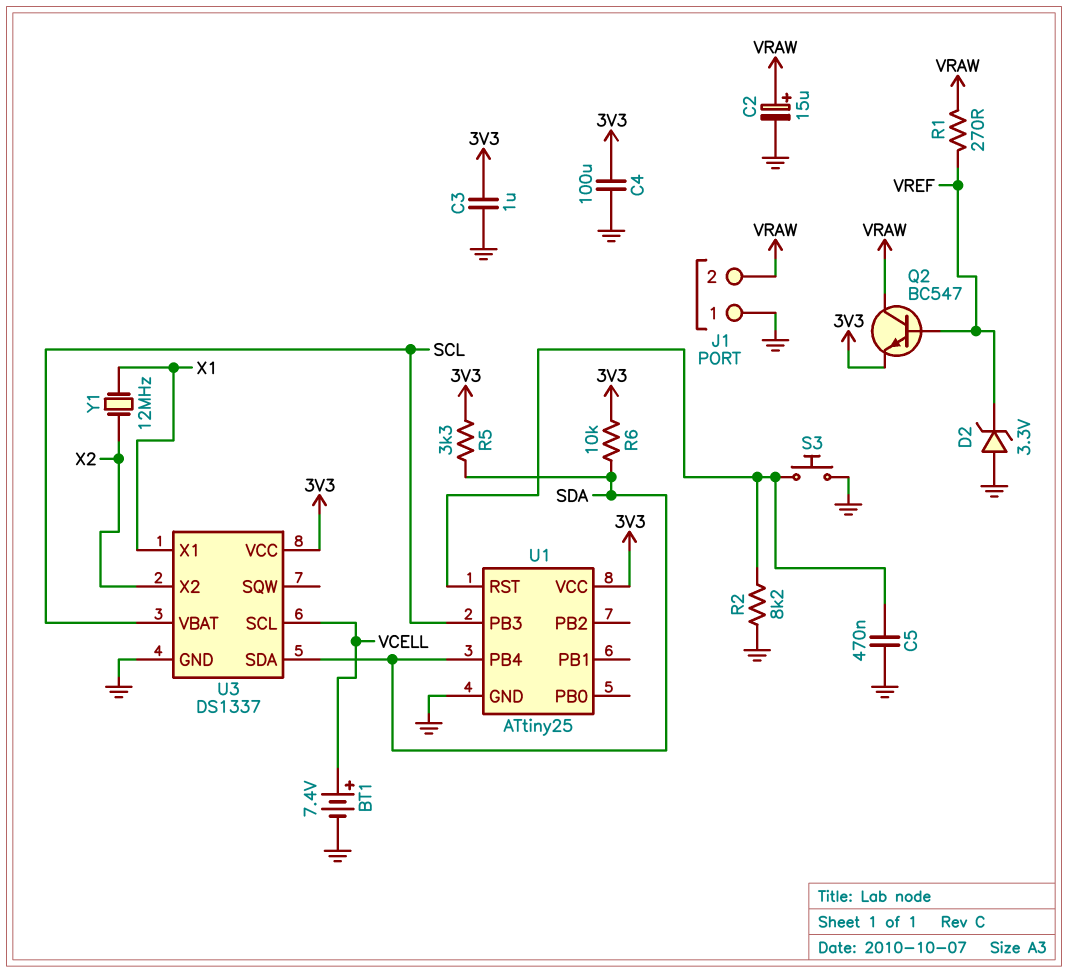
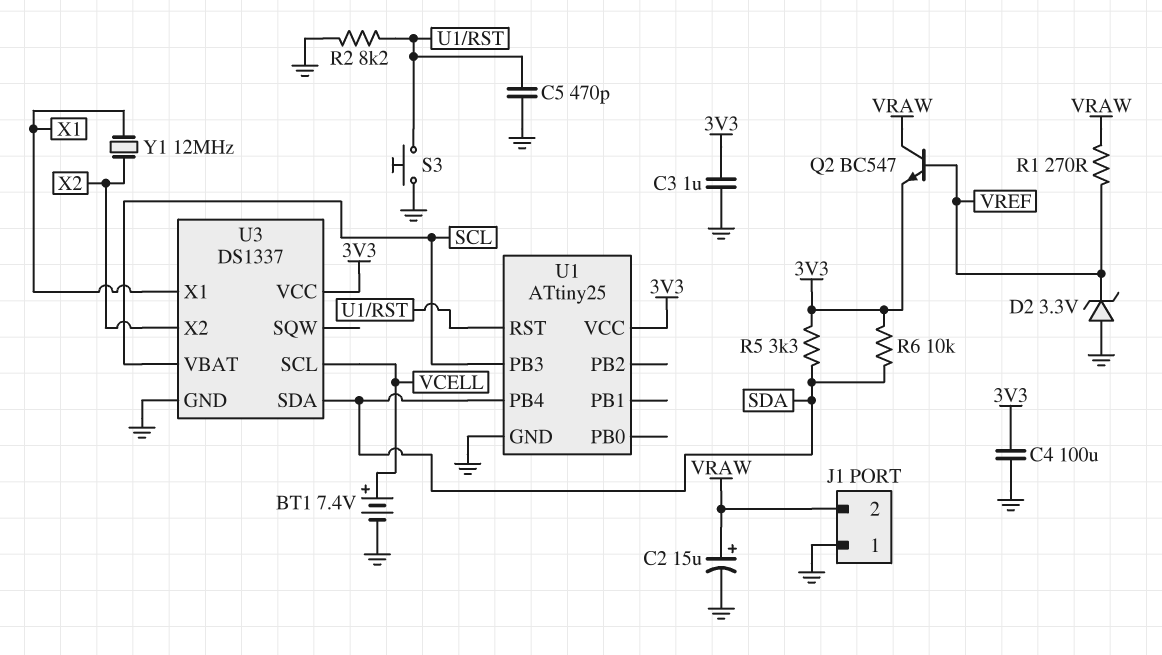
C5: 470nF (GND, U1/RST) -> 470pF (GND, U1/RST)

